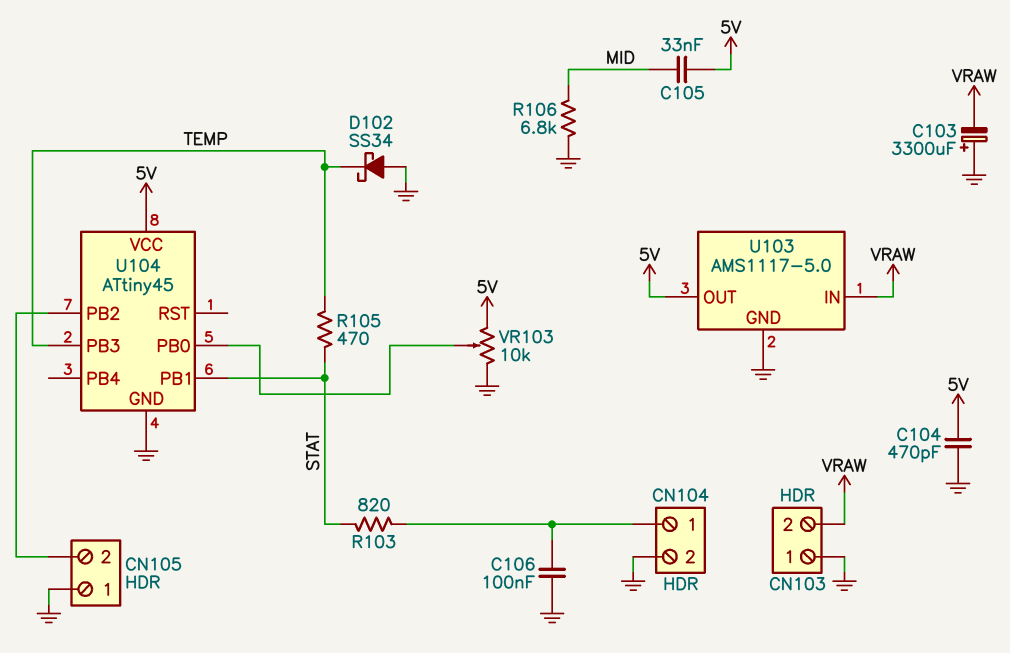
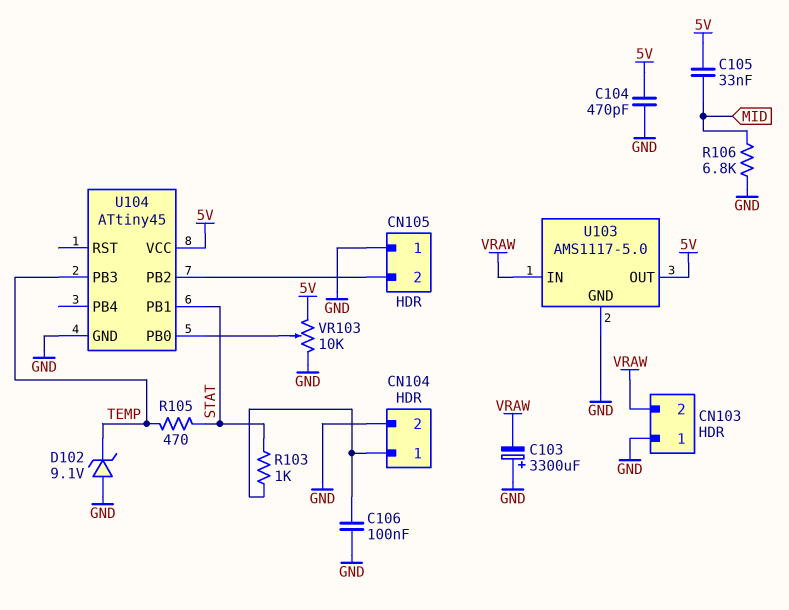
D102: schottky SS34 (A GND, K TEMP) -> zener 9.1V (A GND, K TEMP)
R103: 820 (CN104/1, STAT) -> 1k (CN104/1, STAT)

